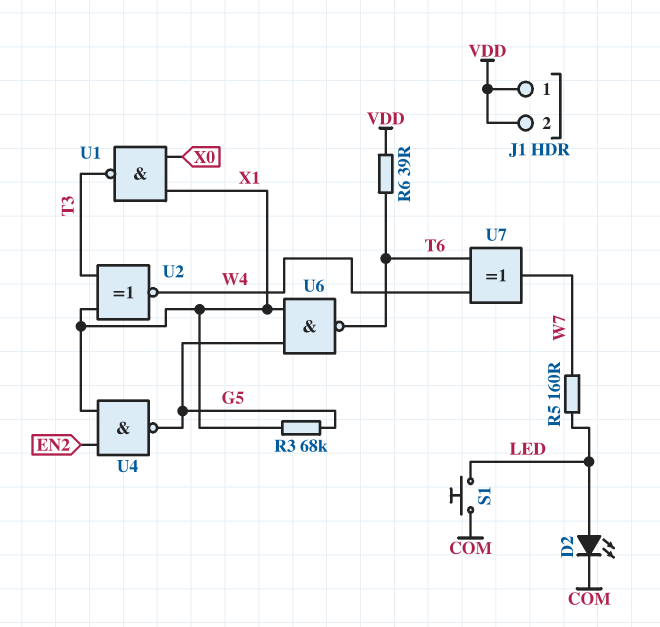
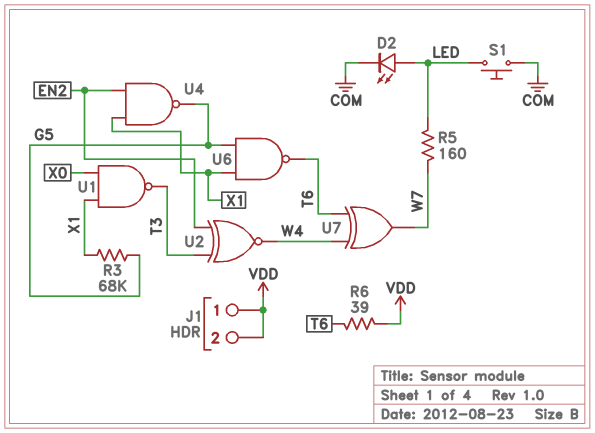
U2: XNOR (in T3, in X1, out W4) -> XNOR (in EN2, in T3, out W4)

